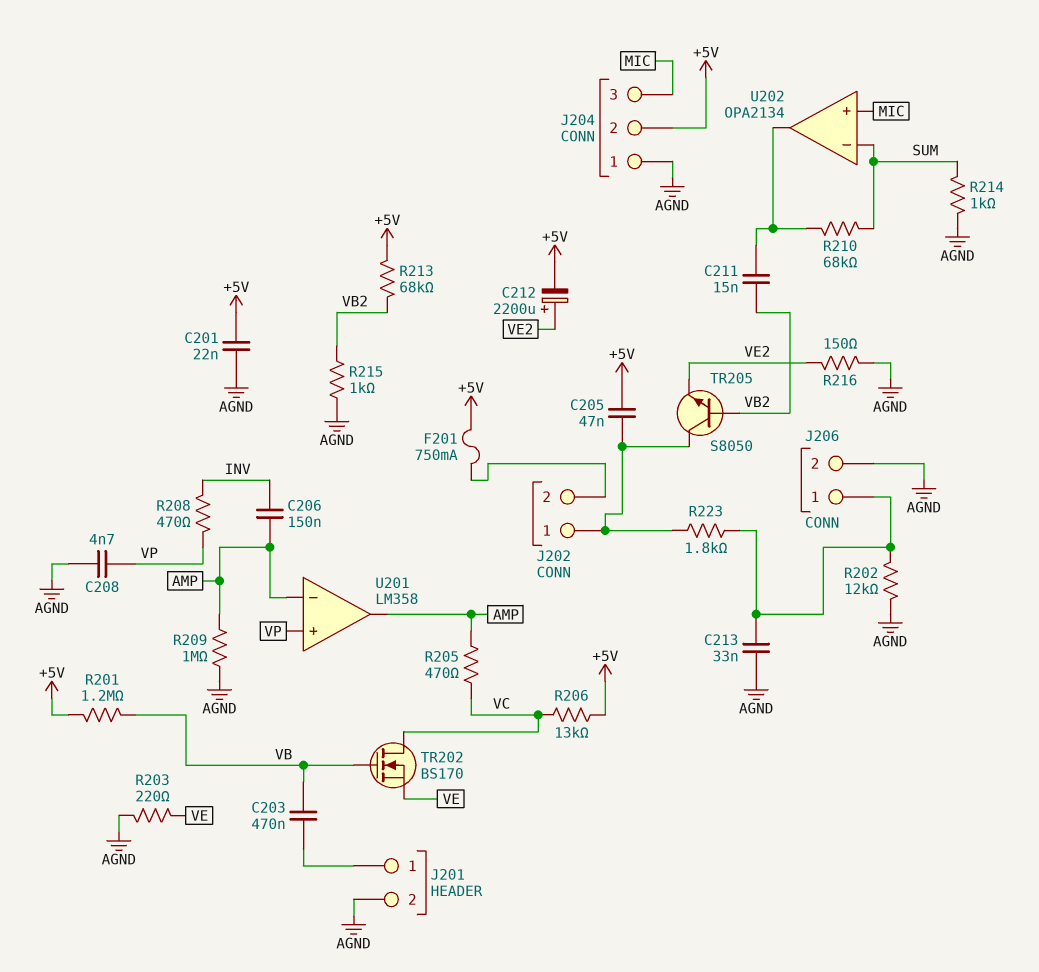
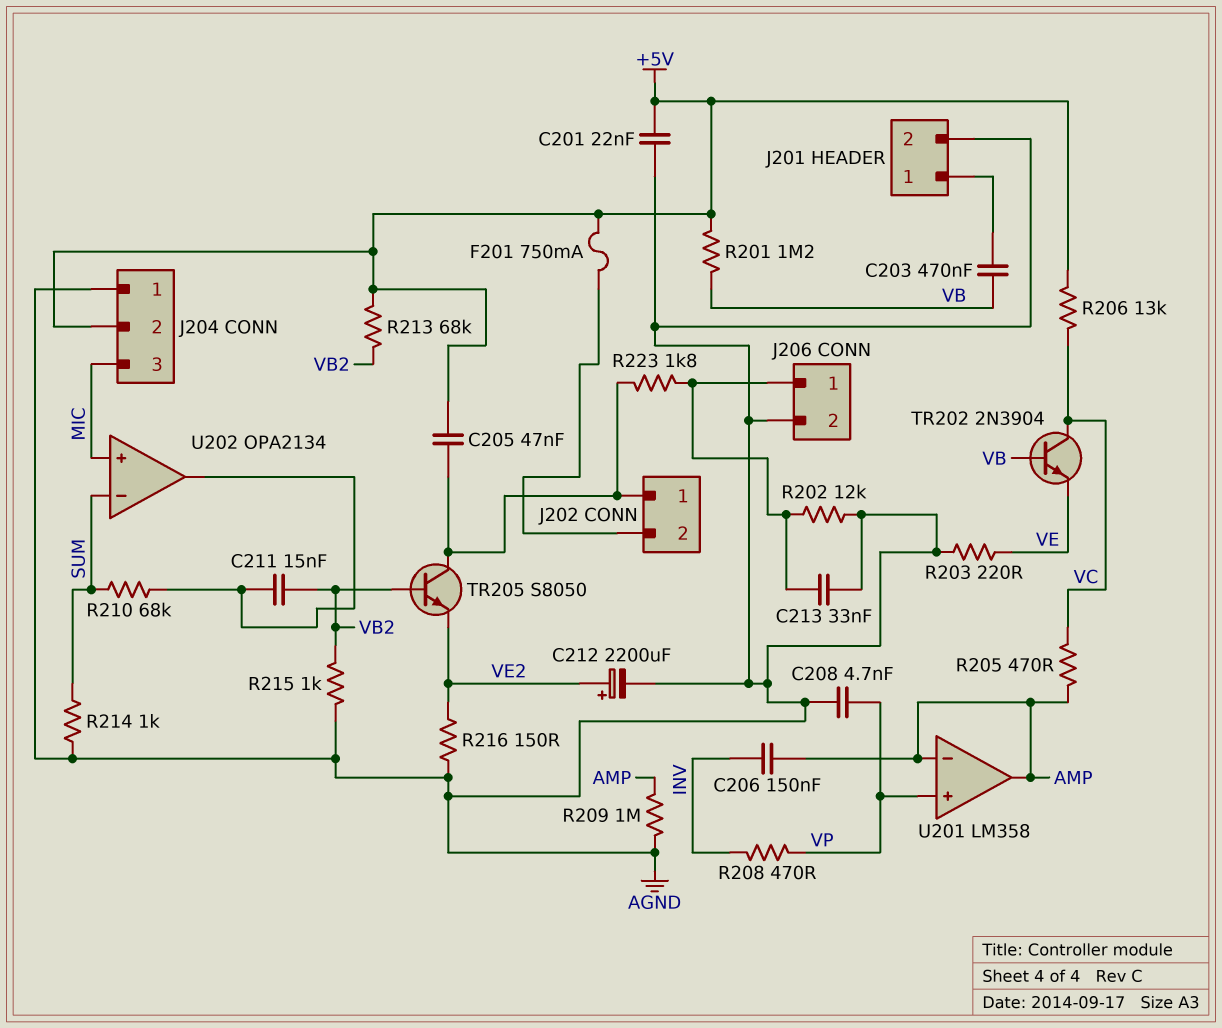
C212: 2200uF (plus VE2, minus +5V) -> 2200uF (plus VE2, minus AGND)
TR202: NMOS BS170 (G VB, D VC, S VE) -> NPN 2N3904 (B VB, C VC, E VE)

